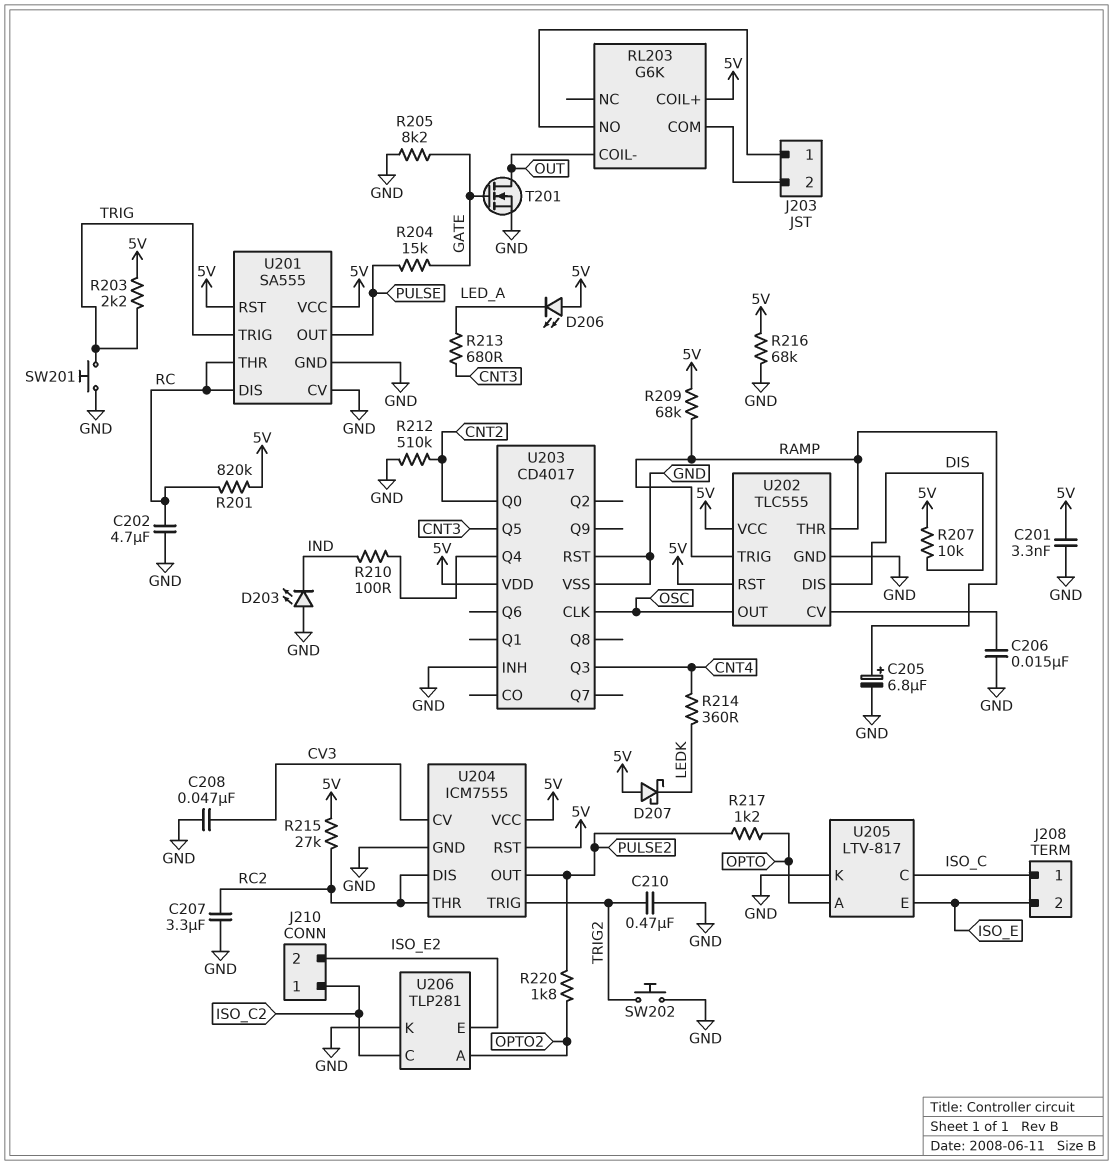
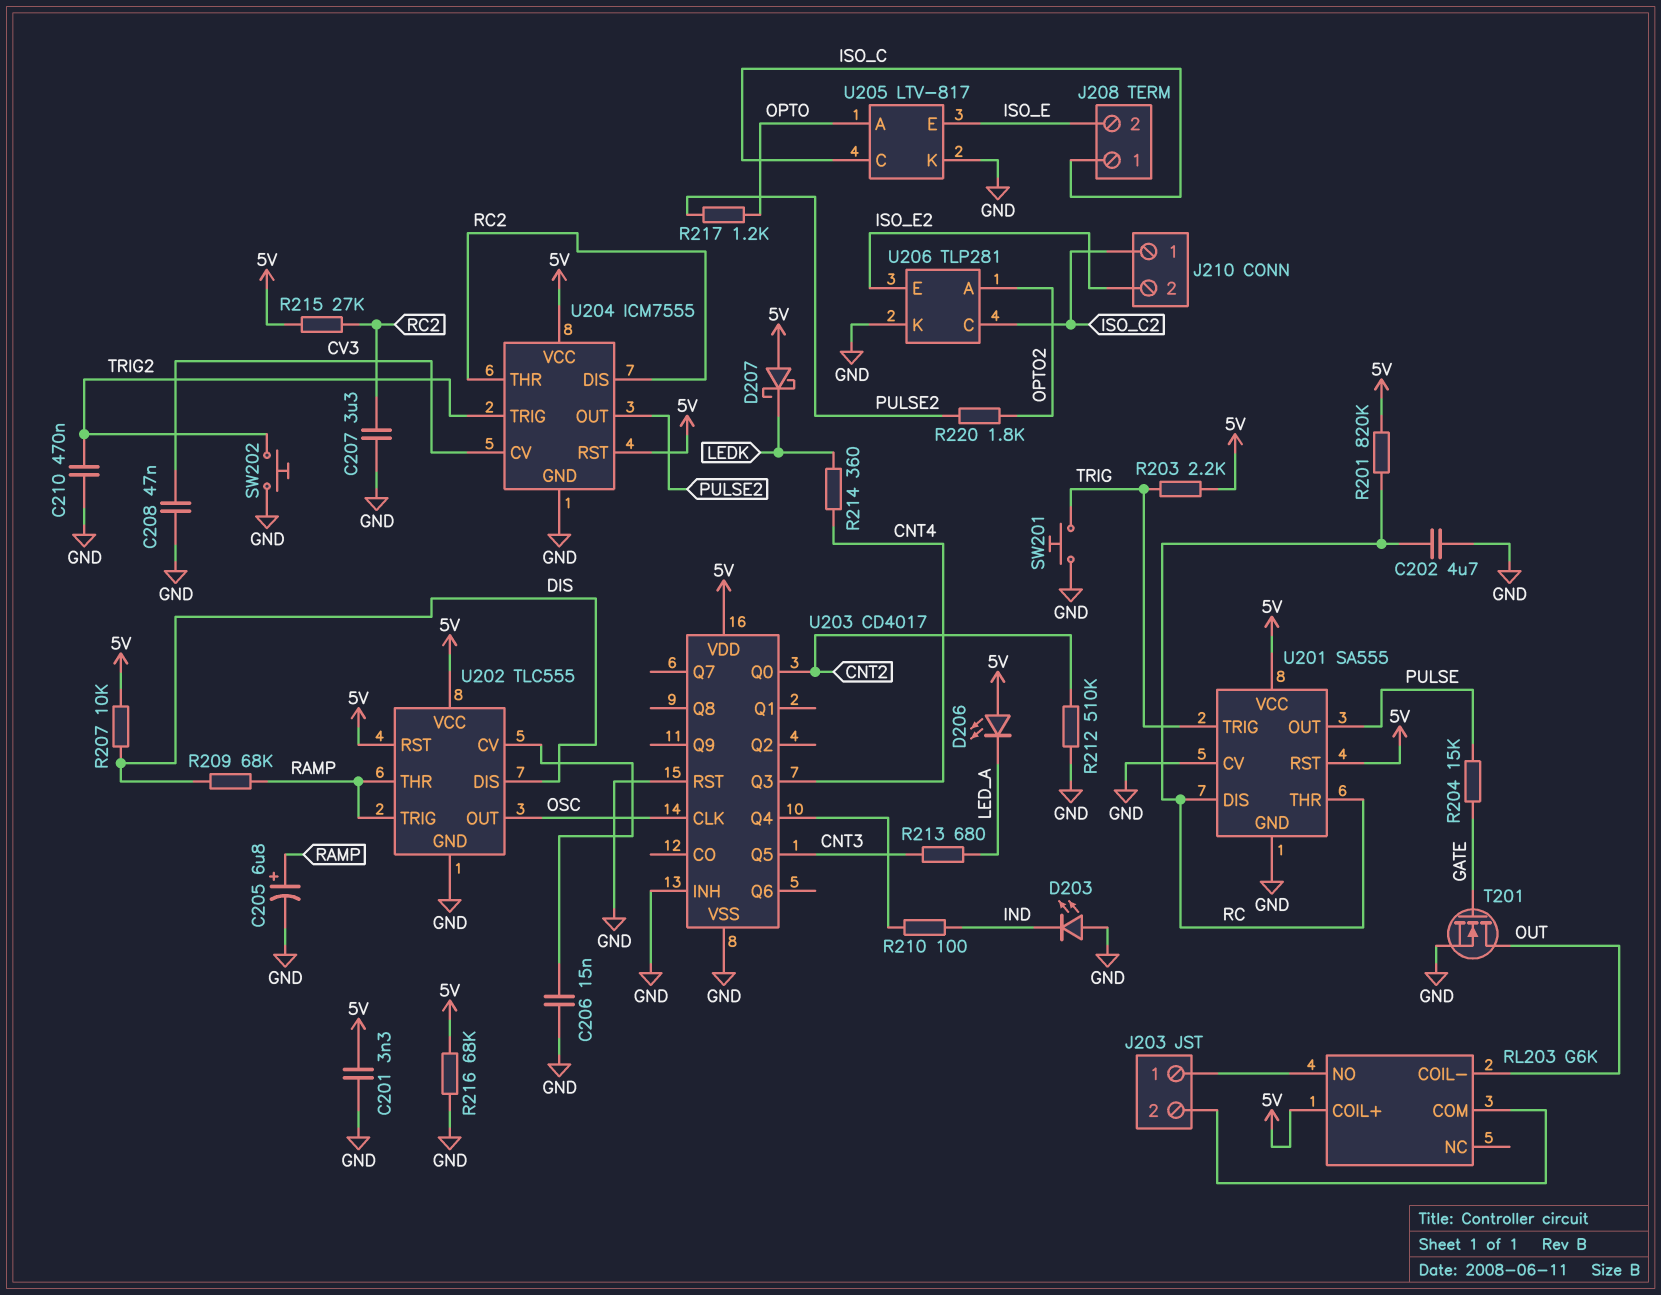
R205: 8.2k (GATE, GND) -> none
R209: 68k (5V, RAMP) -> 68k (DIS, RAMP)

